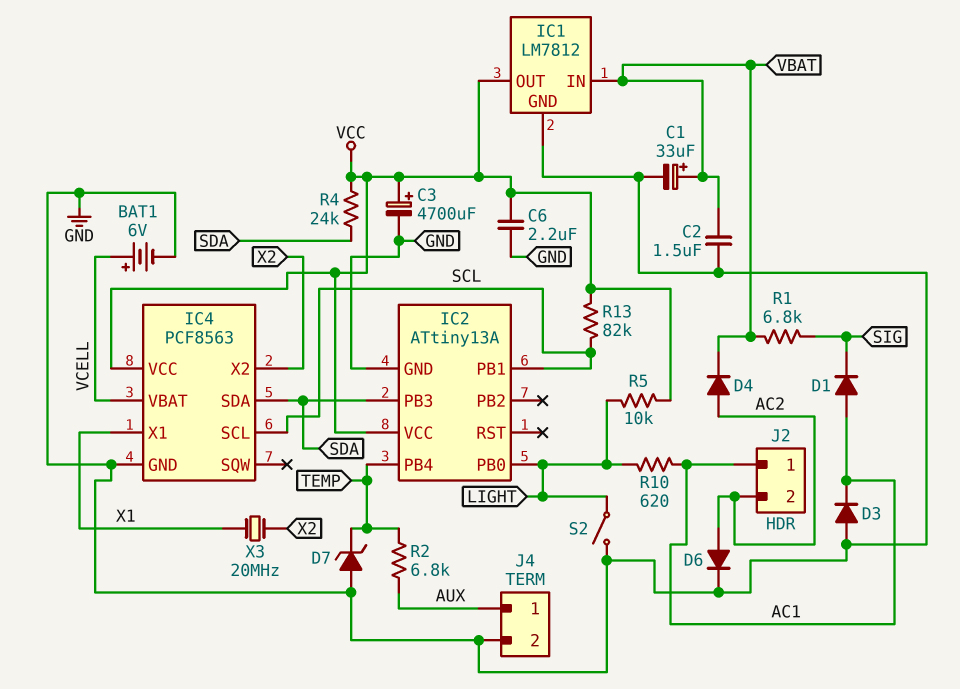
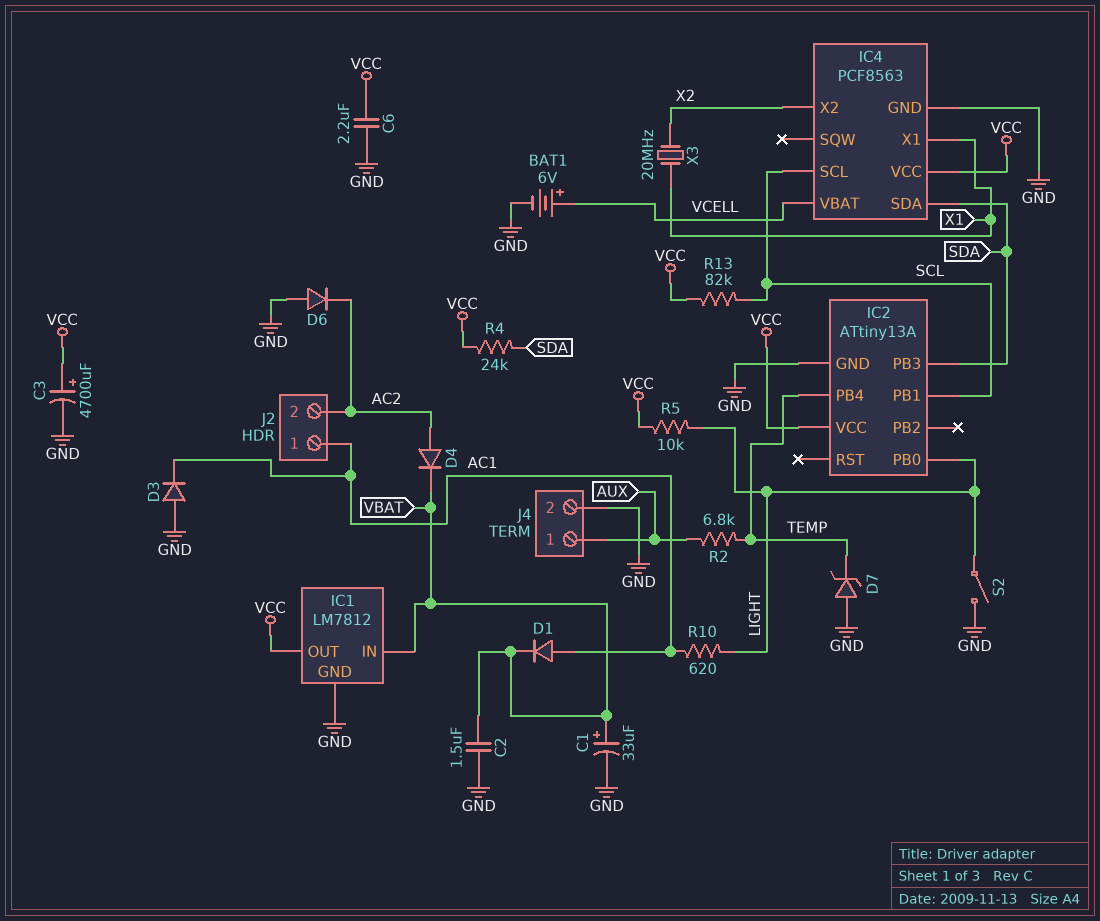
D1: diode (A AC1, K SIG) -> diode (A AC1, K VBAT)
D6: diode (A AC2, K GND) -> diode (A GND, K AC2)
R1: 6.8k (SIG, VBAT) -> none

